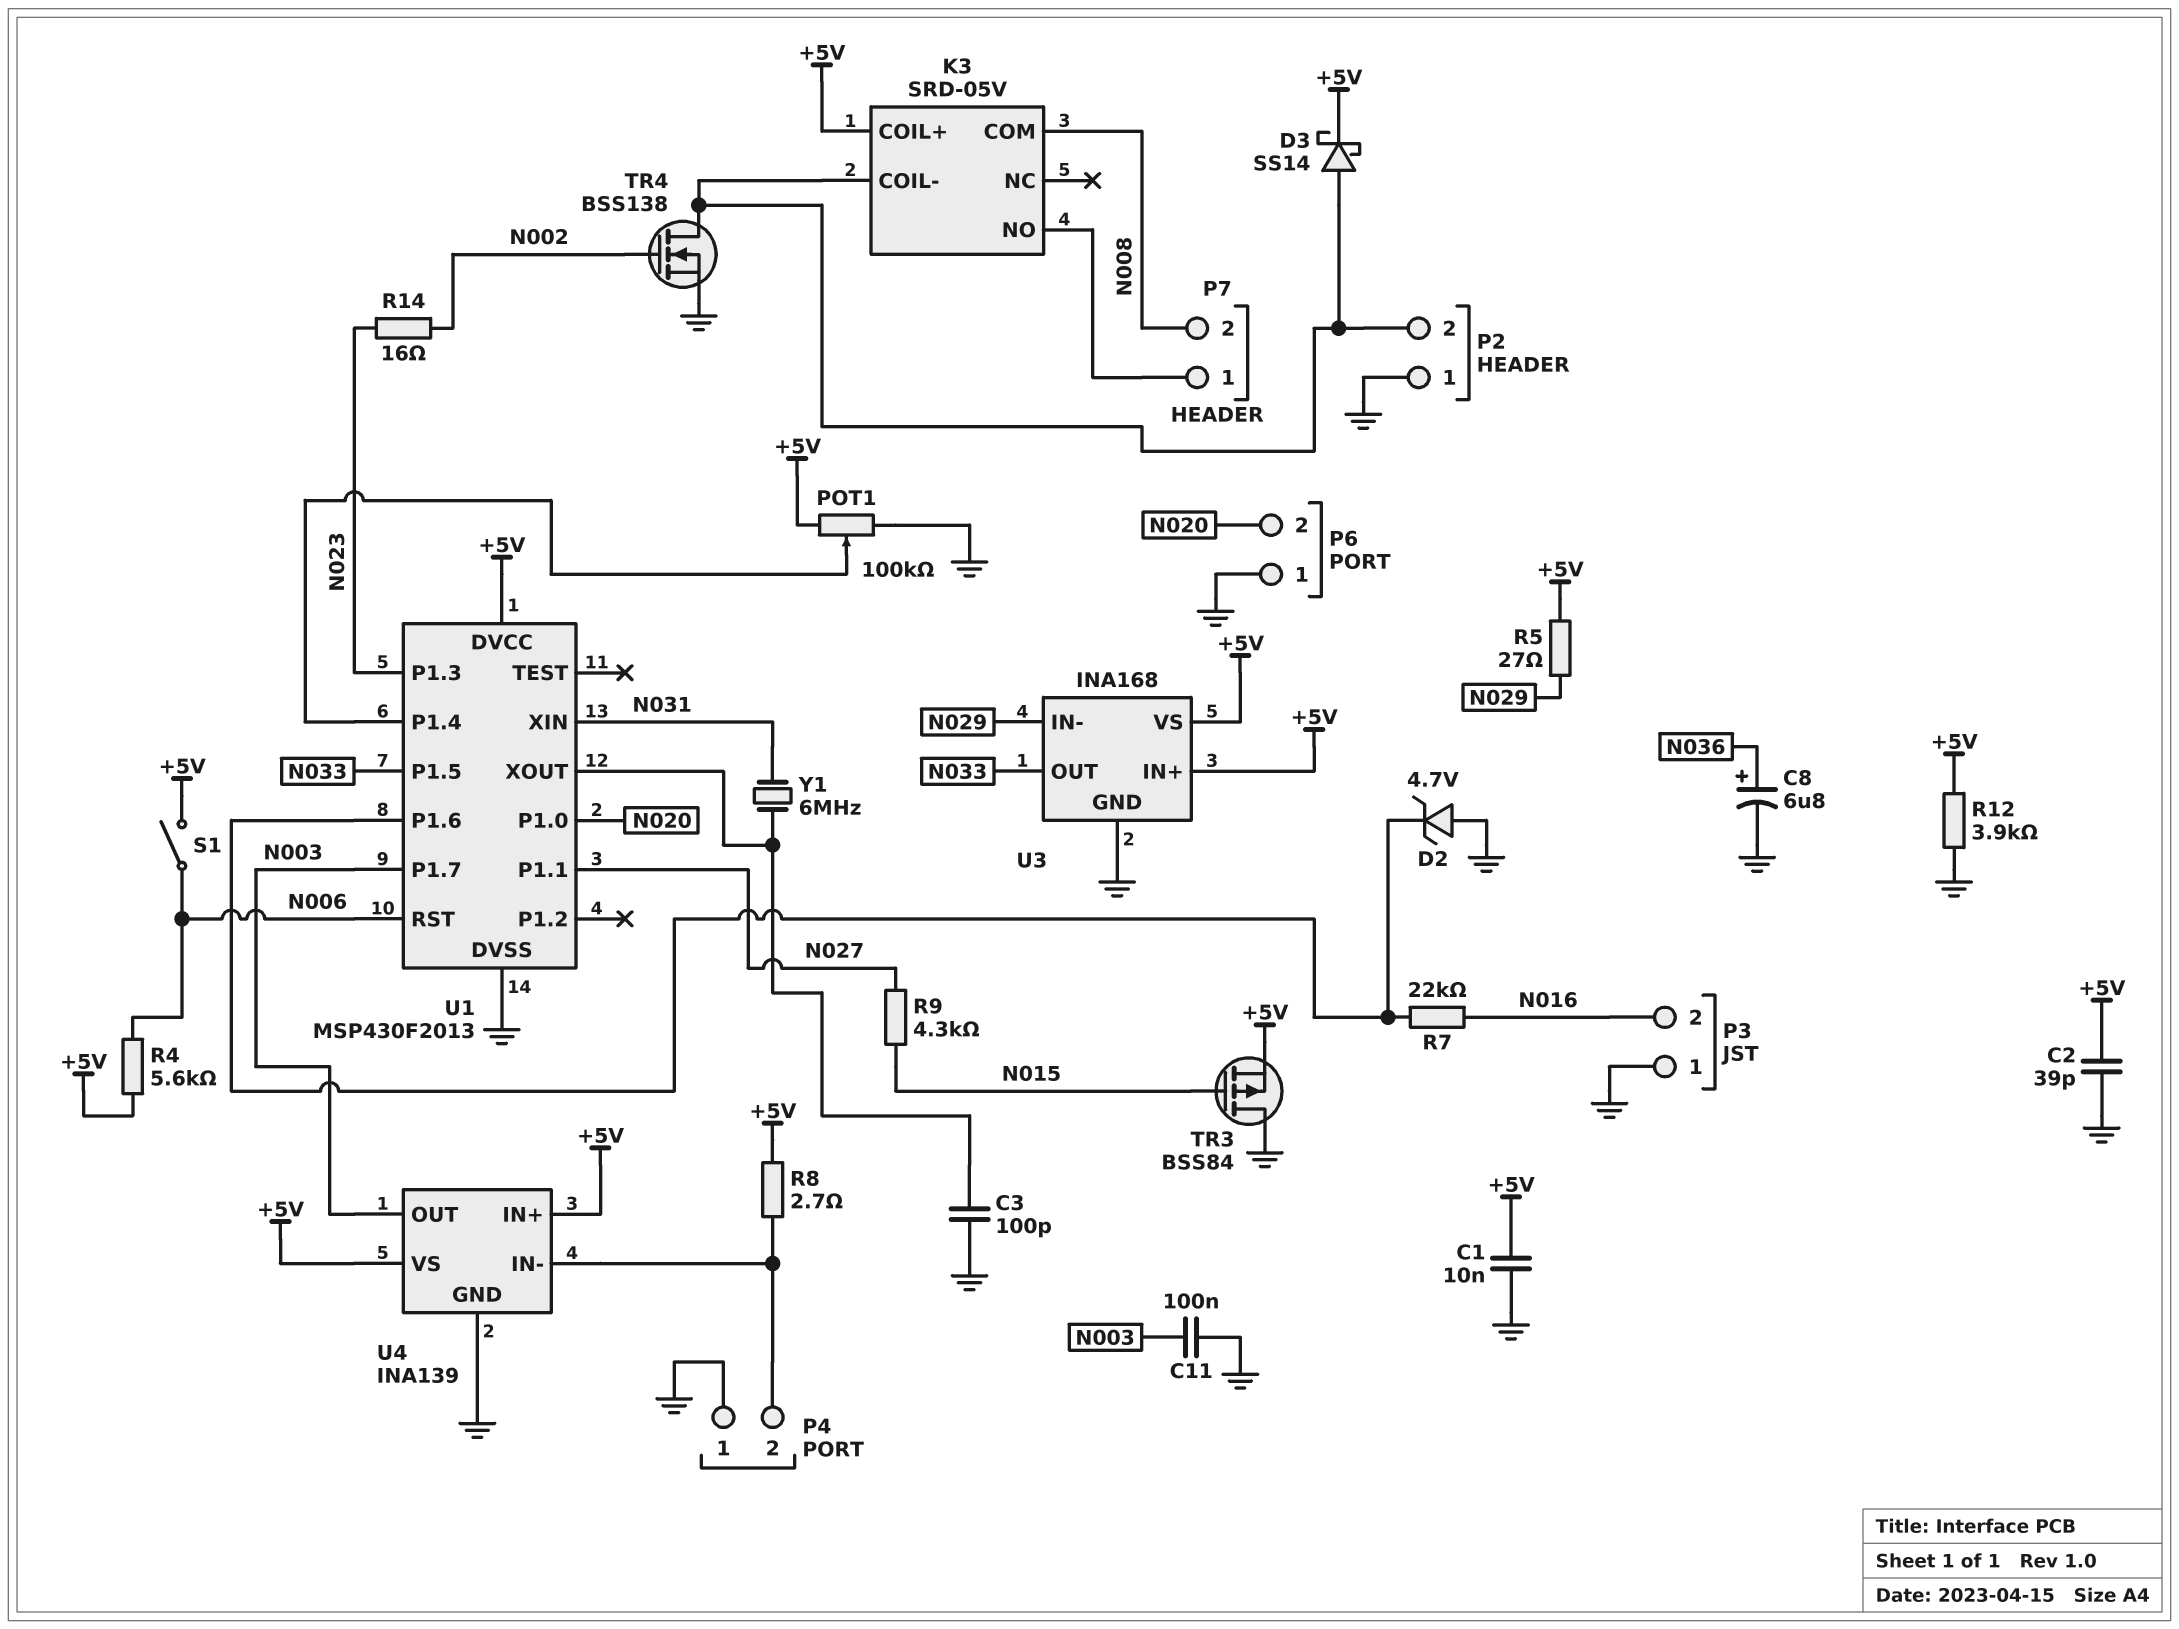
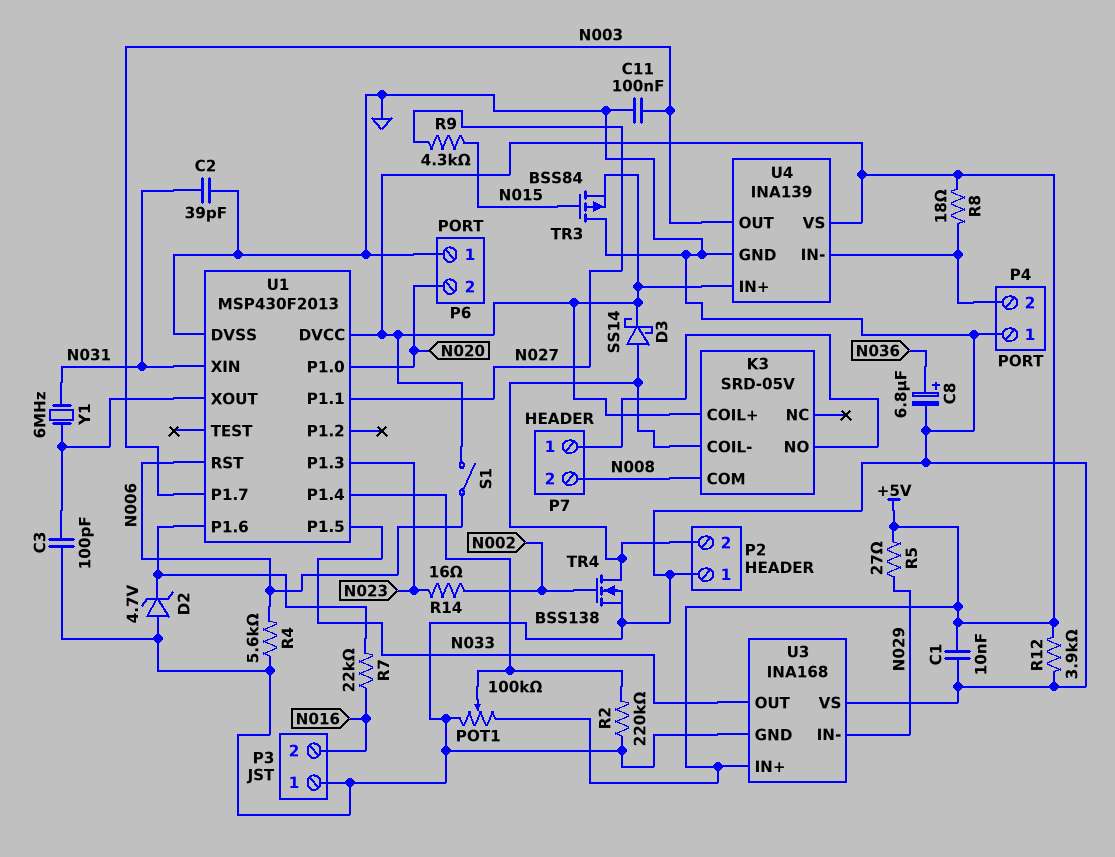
C2: 39pF (+5V, GND) -> 39pF (GND, N031)
R2: none -> 220k (GND, U1/P1.4)
R4: 5.6k (+5V, N006) -> 5.6k (GND, N006)
R8: 2.7 (+5V, P4/2) -> 18 (+5V, P4/2)
U3 pin VS: +5V -> GND

